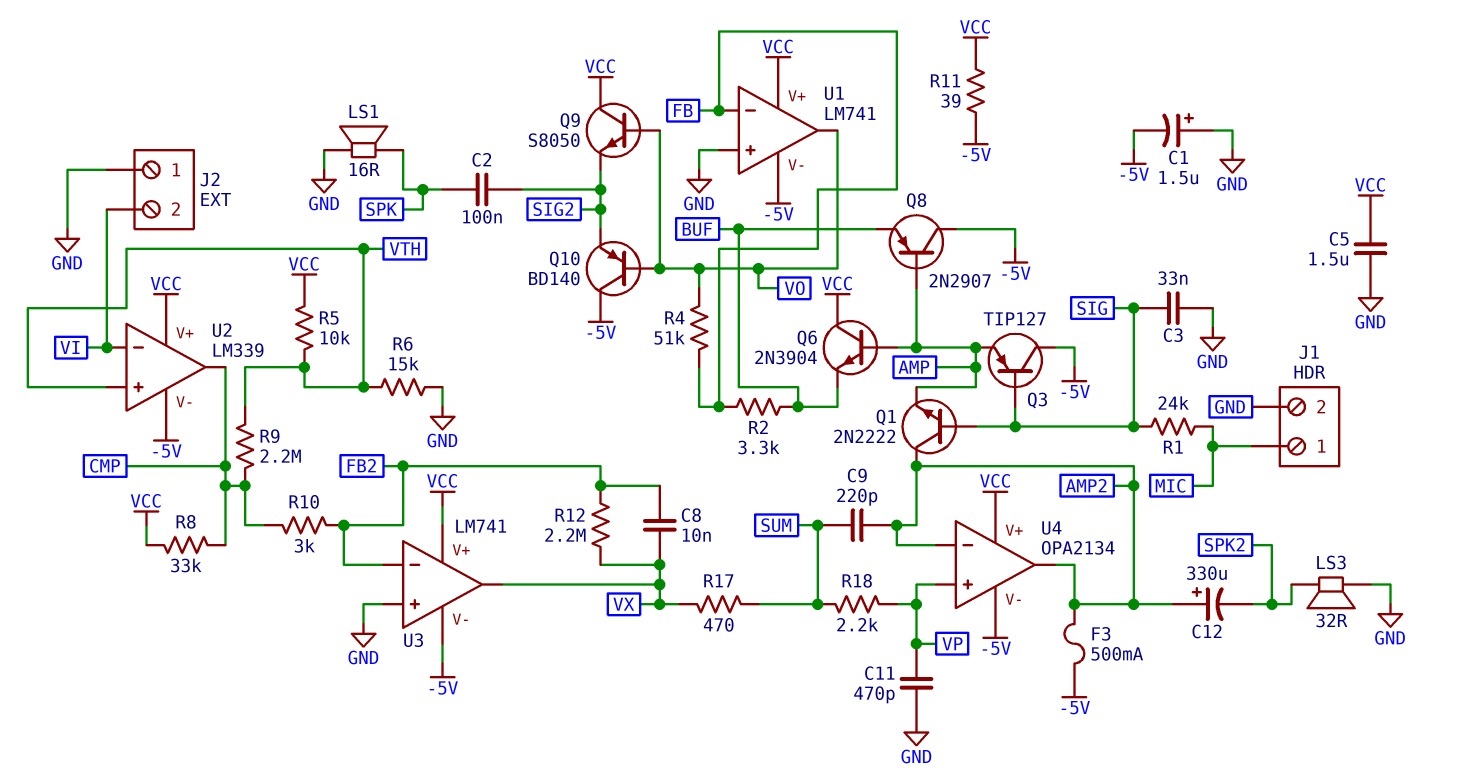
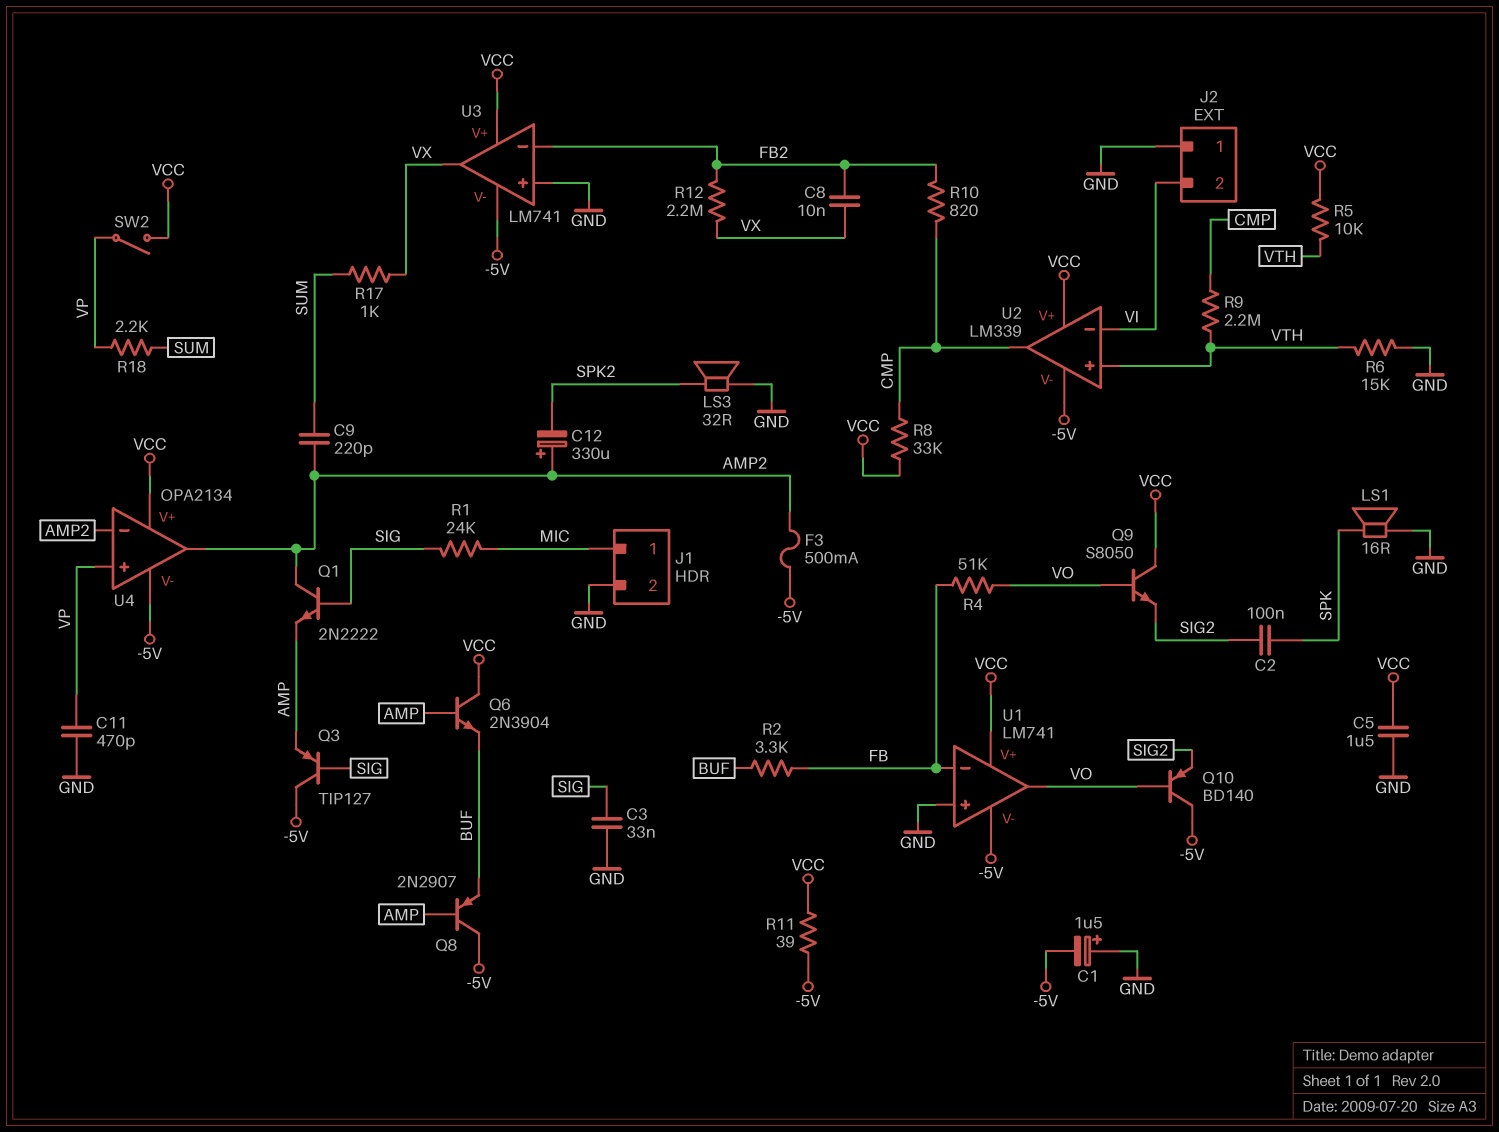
R10: 3k (CMP, FB2) -> 820 (CMP, FB2)
R17: 470 (SUM, VX) -> 1k (SUM, VX)
SW2: none -> switch (VCC, VP)

